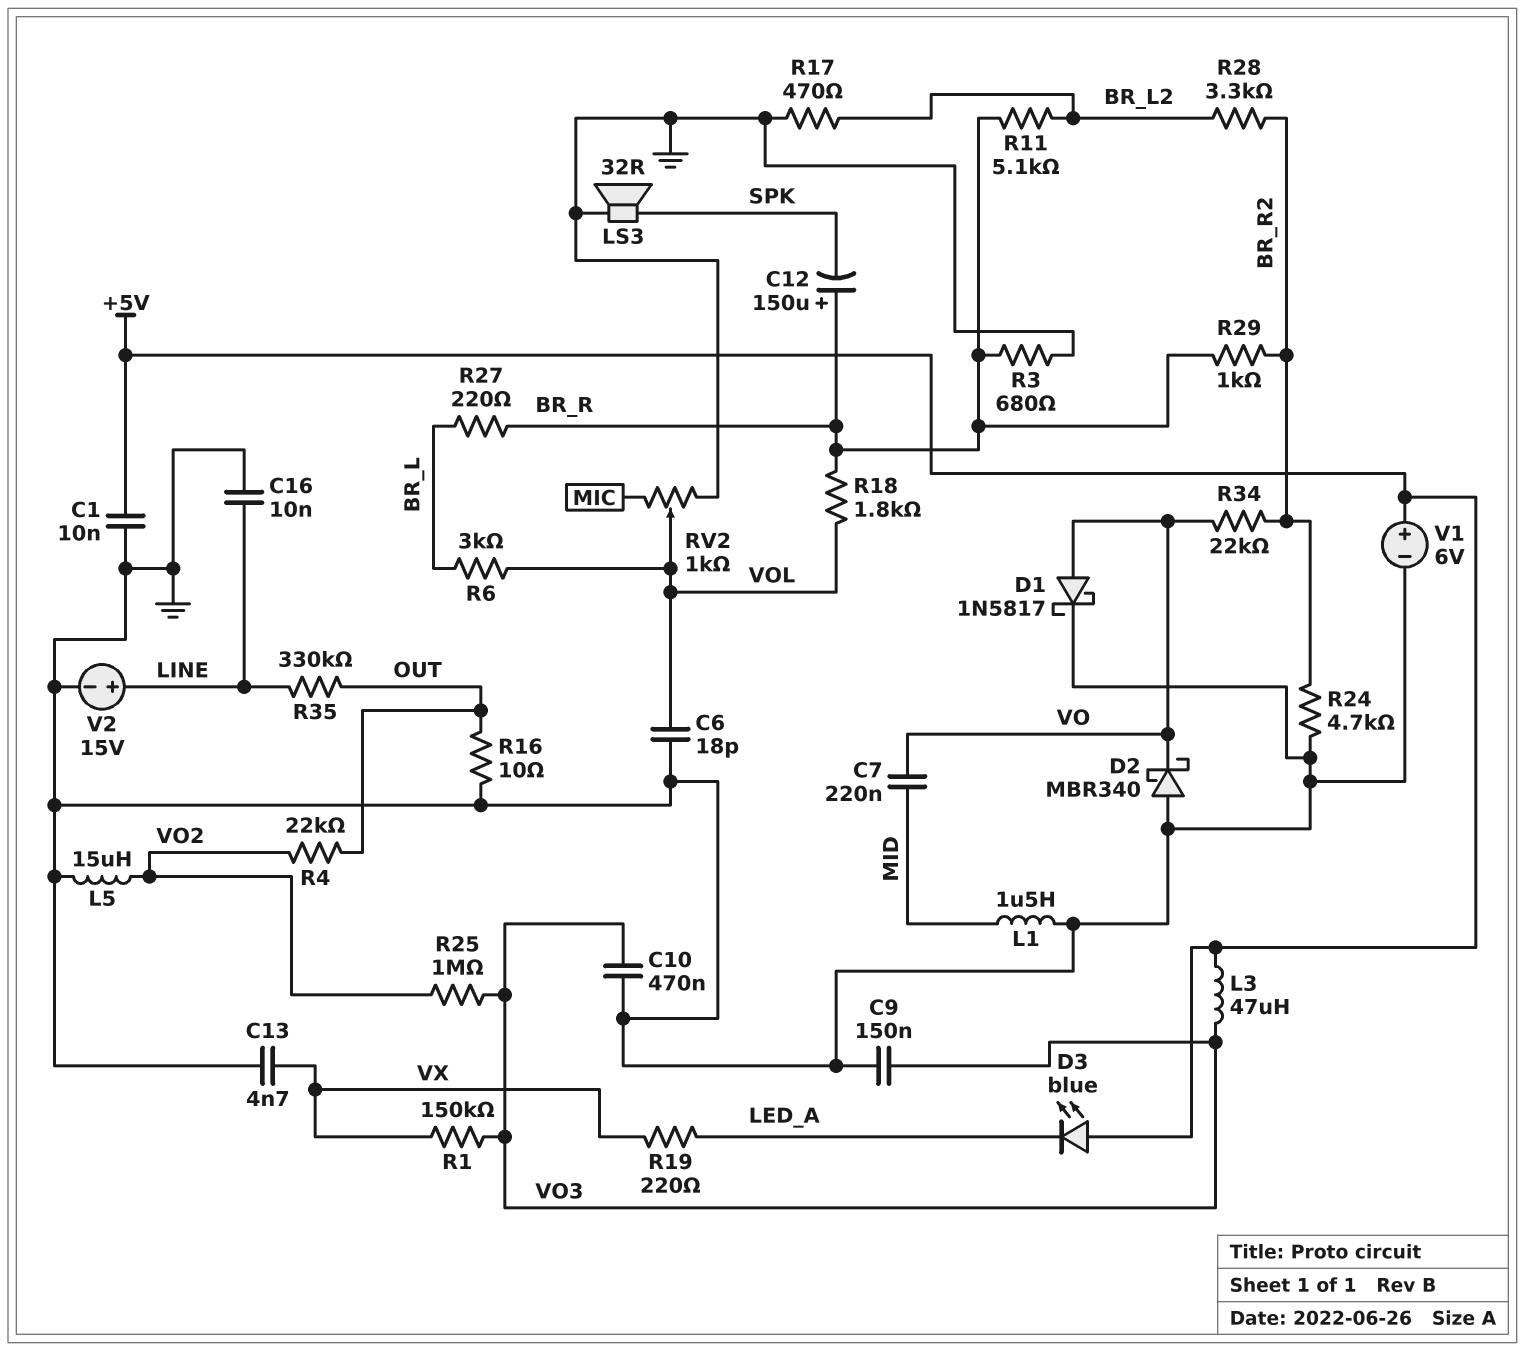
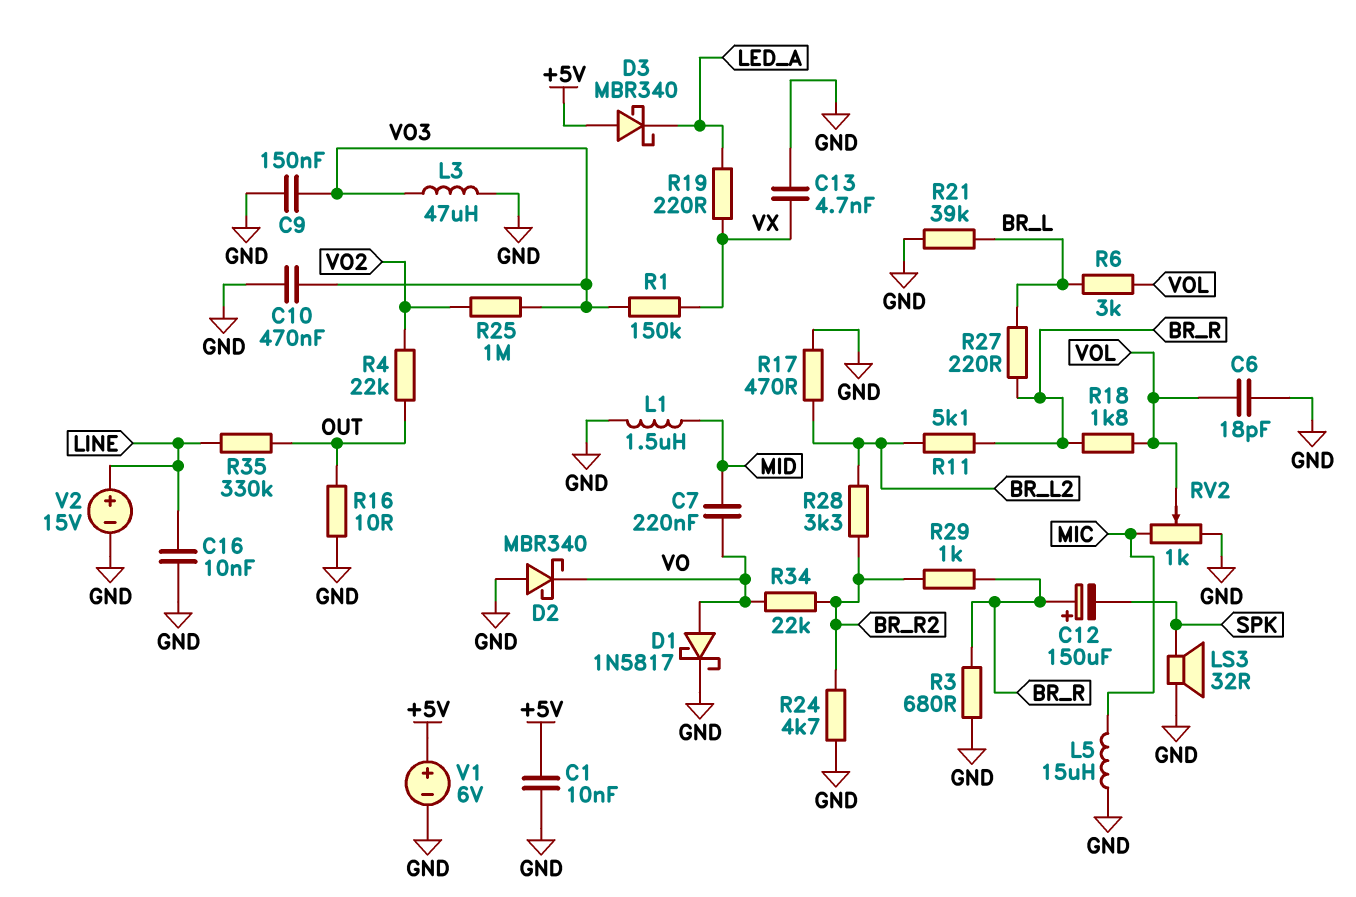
D3: LED blue (A +5V, K LED_A) -> schottky MBR340 (A +5V, K LED_A)
L3: 47uH (+5V, VO3) -> 47uH (GND, VO3)
L5: 15uH (GND, VO2) -> 15uH (GND, MIC)
R21: none -> 39k (BR_L, GND)

